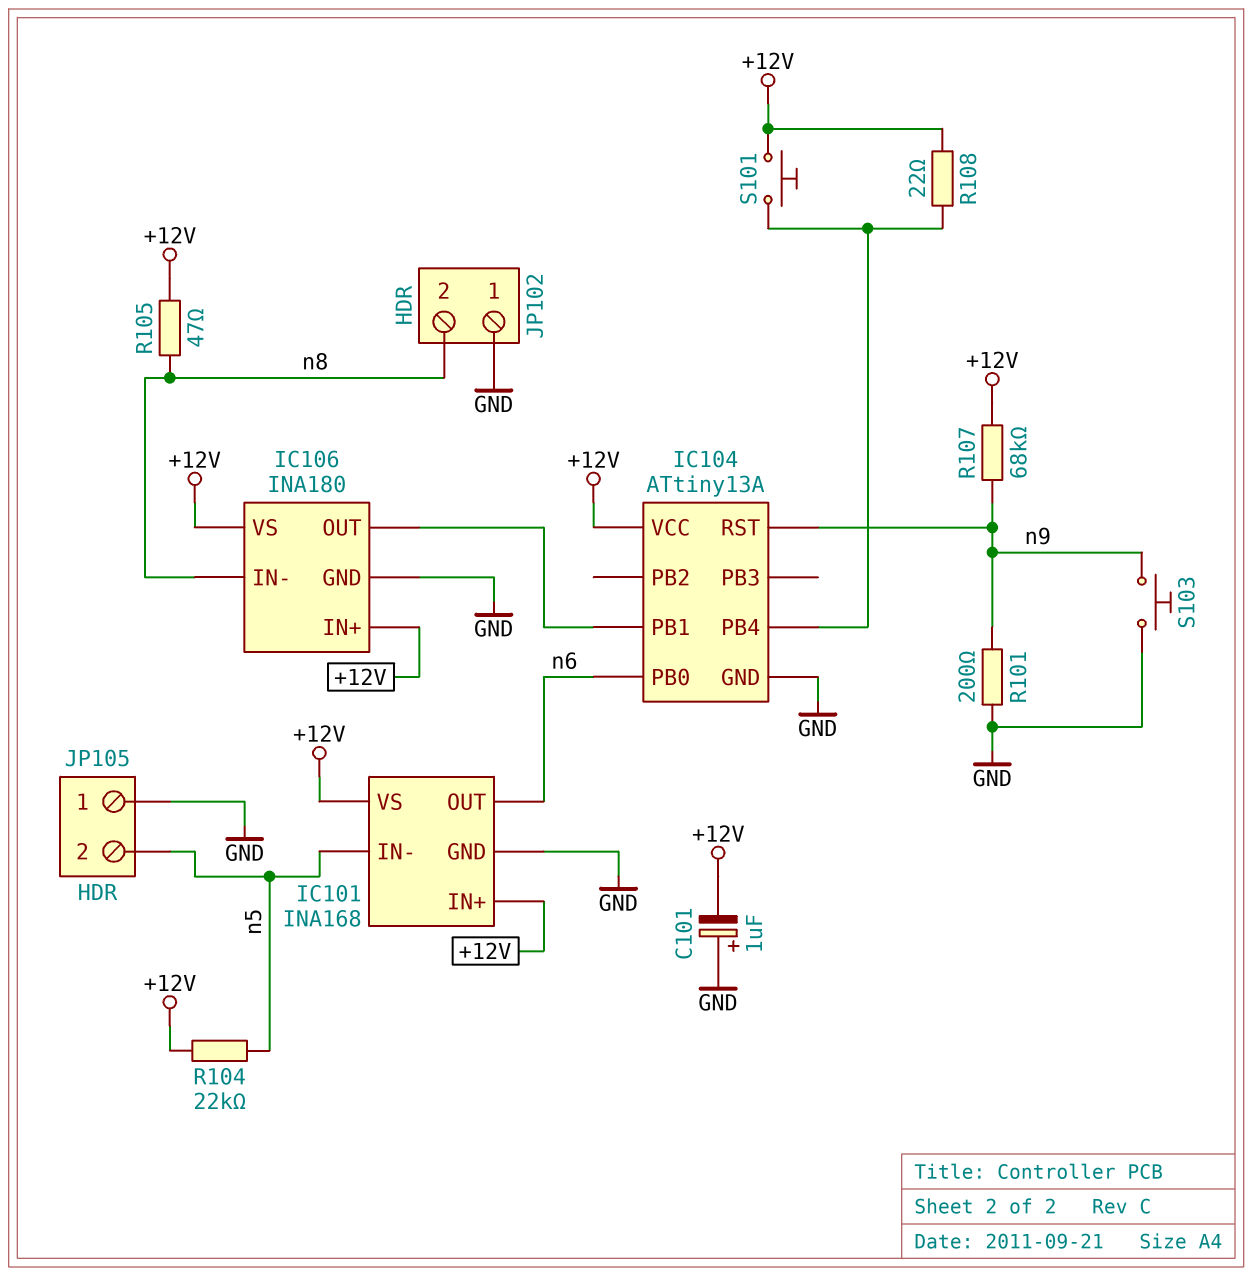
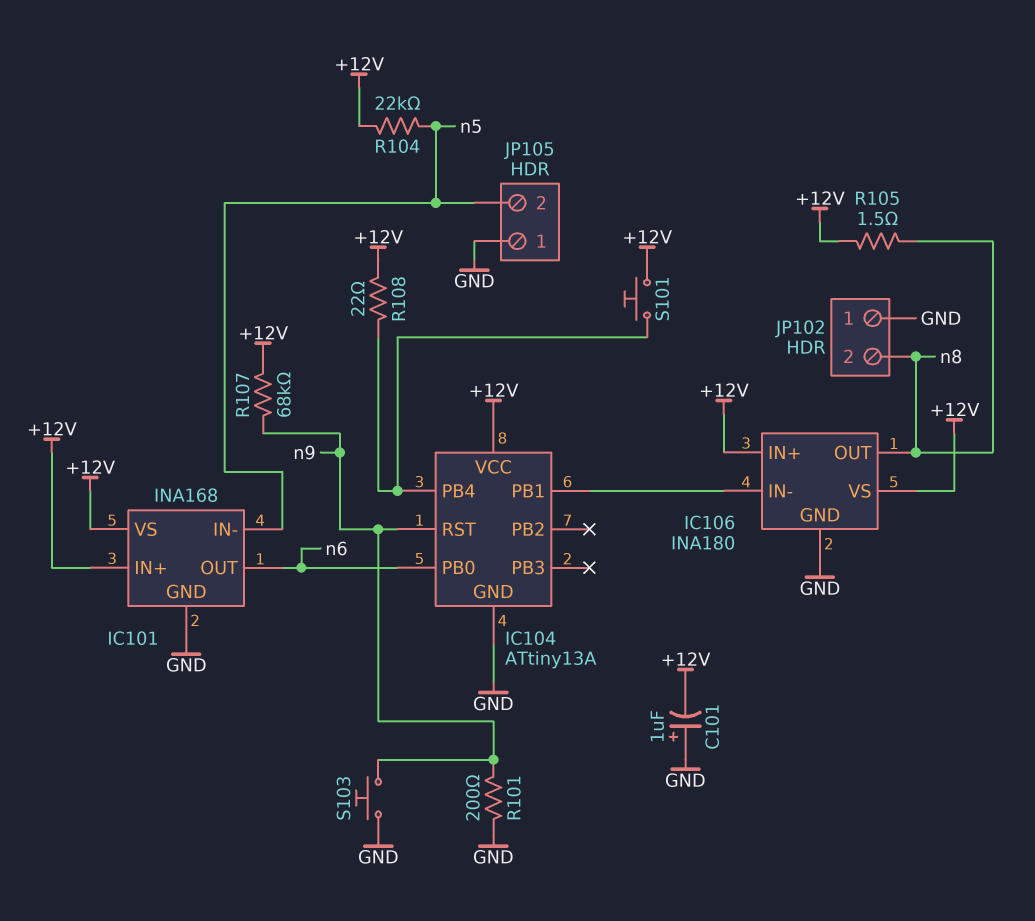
IC106 pin IN-: n8 -> IC104/PB1
IC106 pin OUT: IC104/PB1 -> n8
R105: 47 (+12V, n8) -> 1.5 (+12V, n8)

